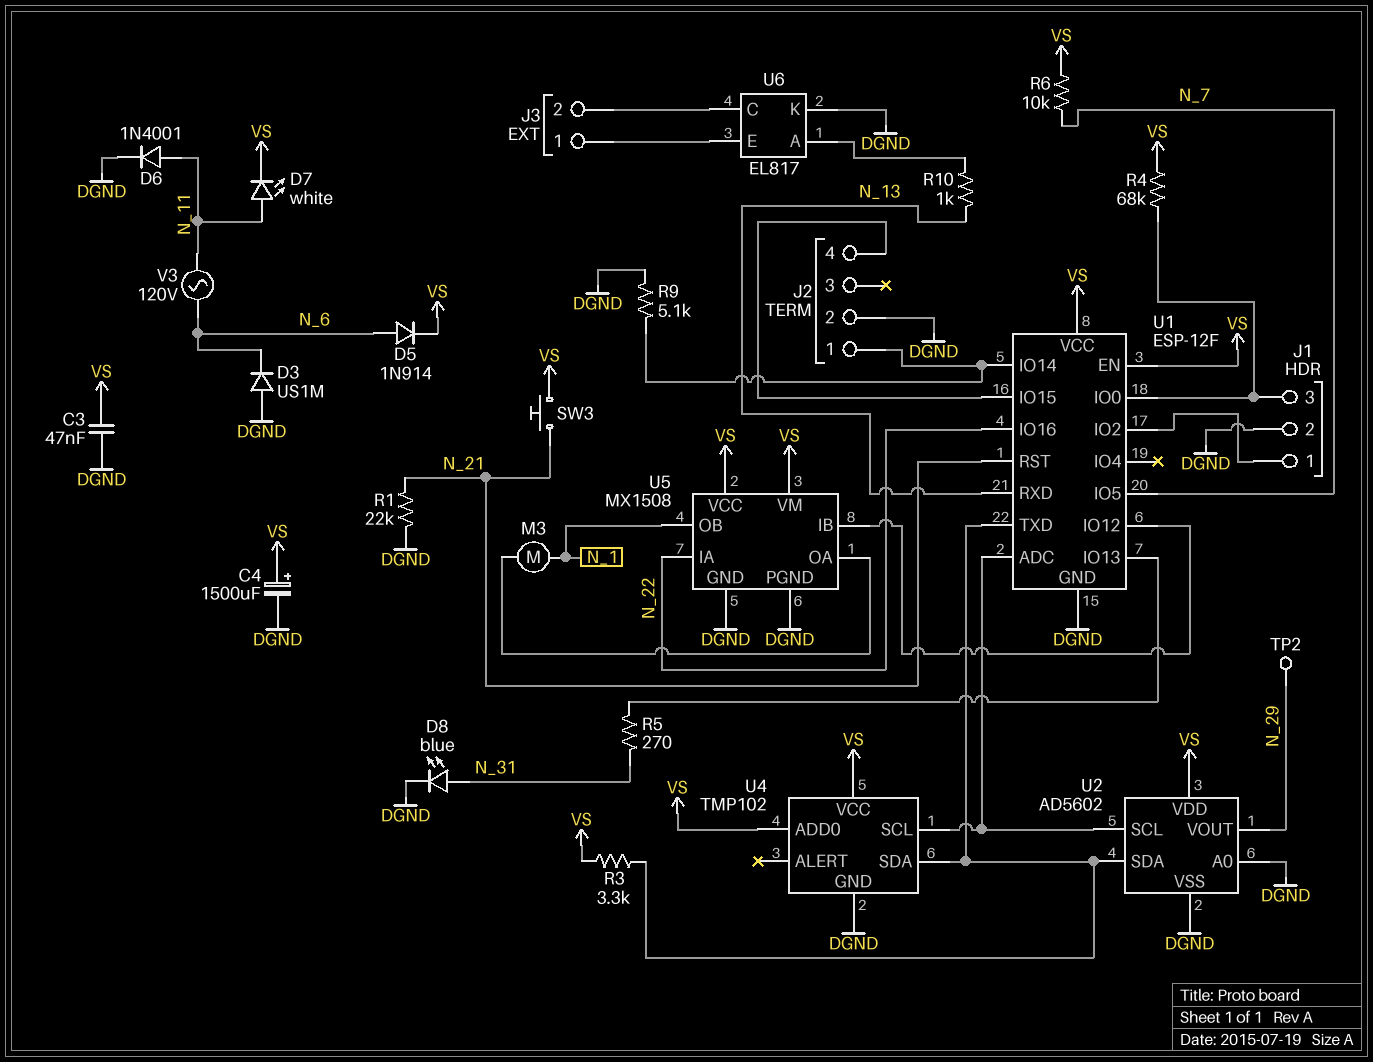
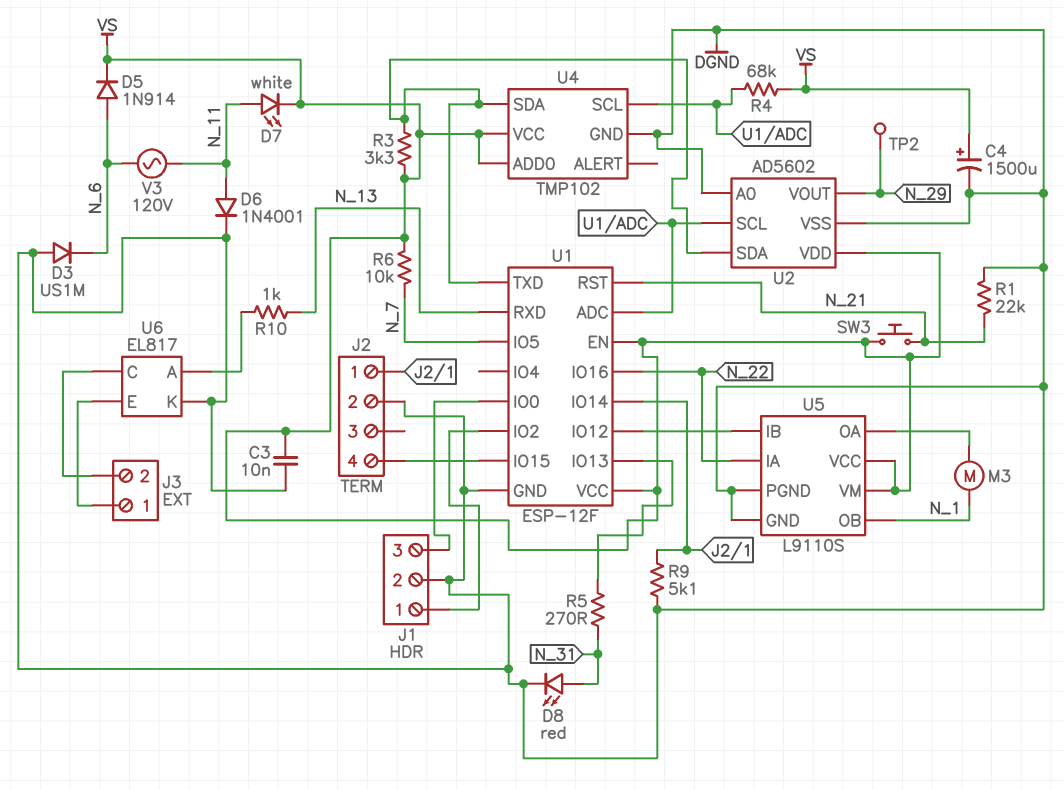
C3: 47nF (DGND, VS) -> 10nF (DGND, VS)
D8: LED blue (A N_31, K DGND) -> LED red (A N_31, K DGND)
R4: 68k (J1/3, VS) -> 68k (U1/ADC, VS)
U5: MX1508 -> L9110S

